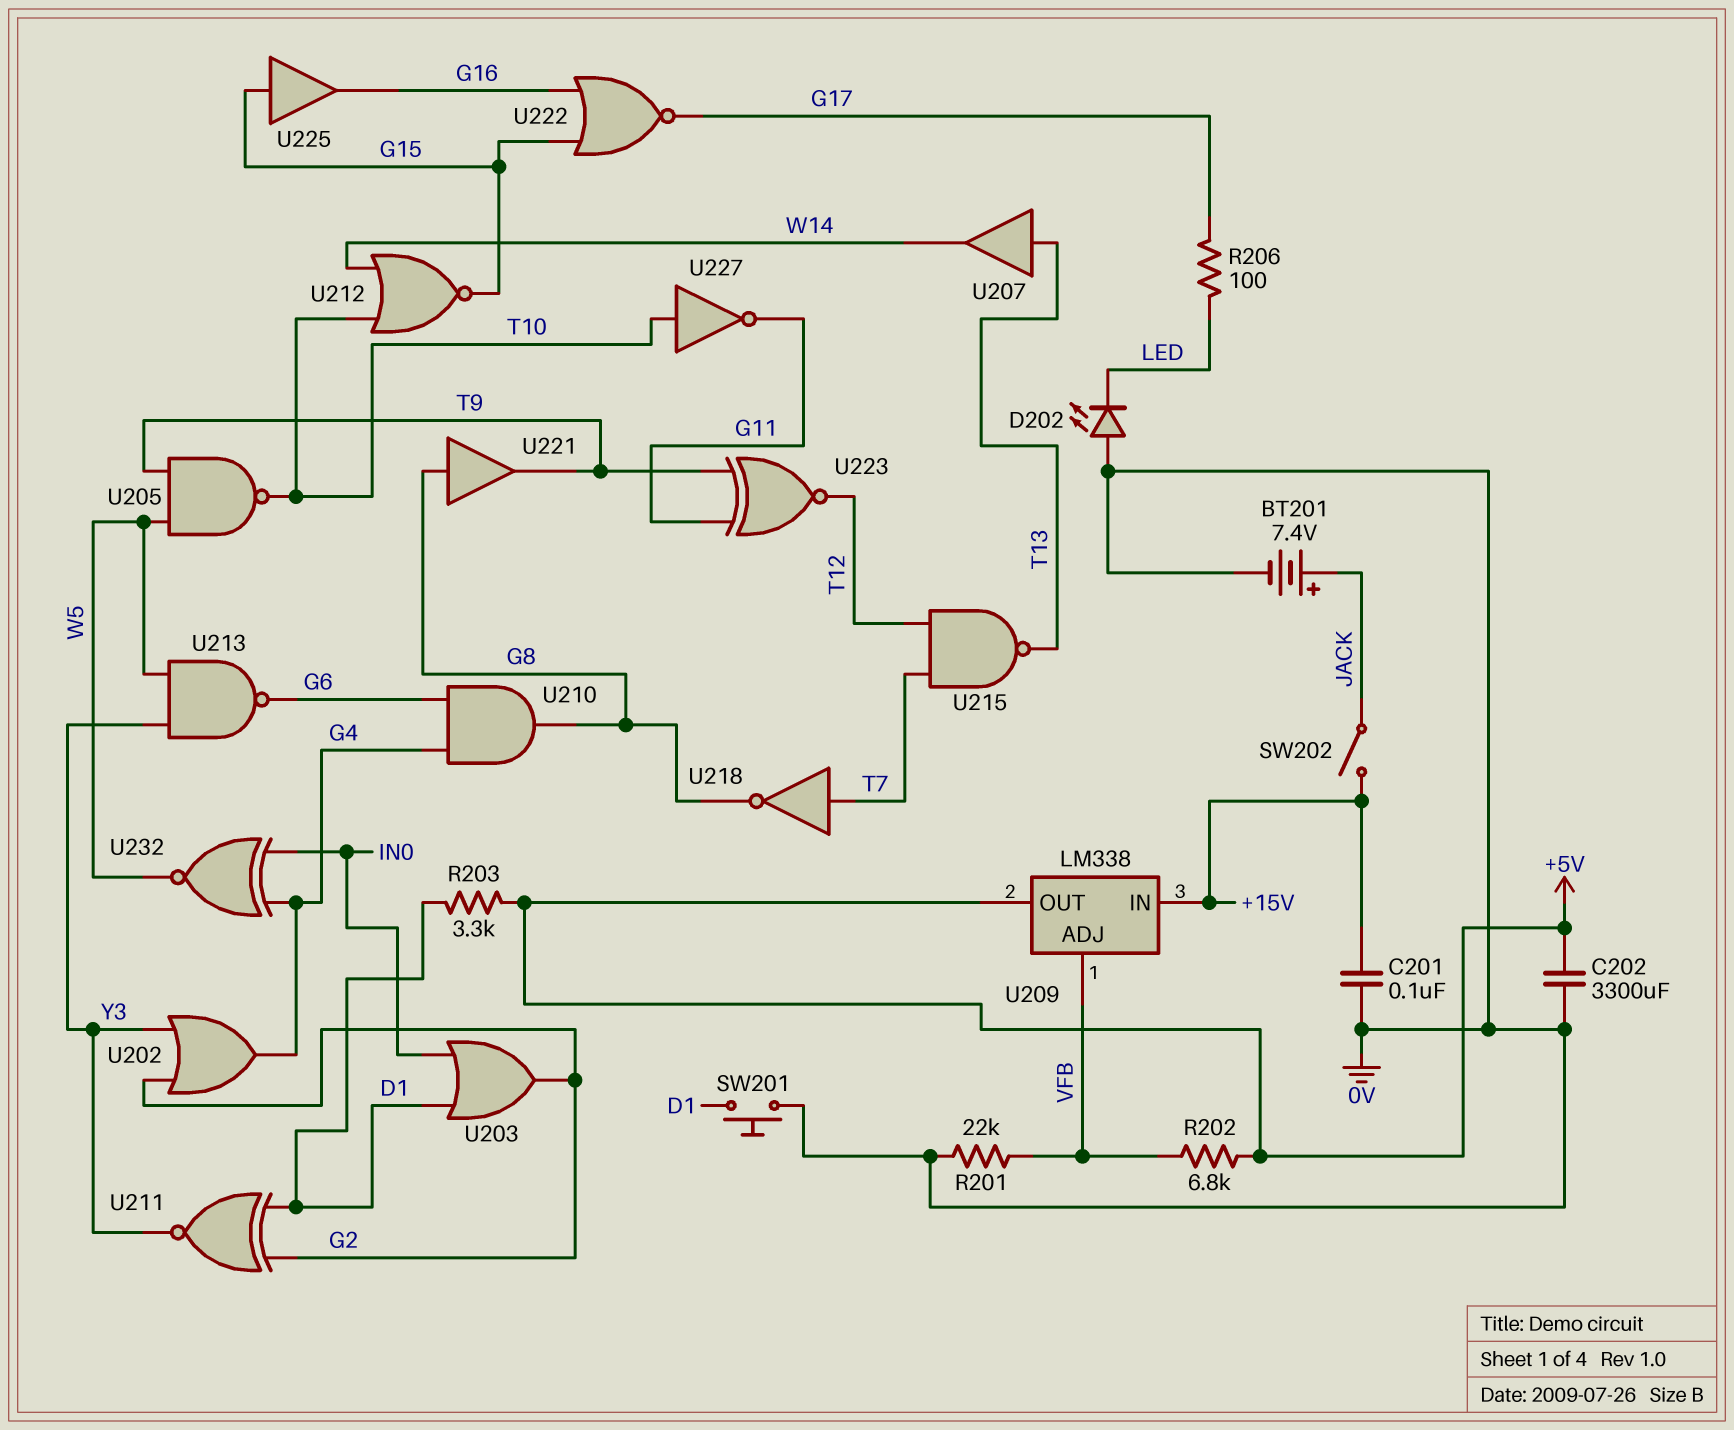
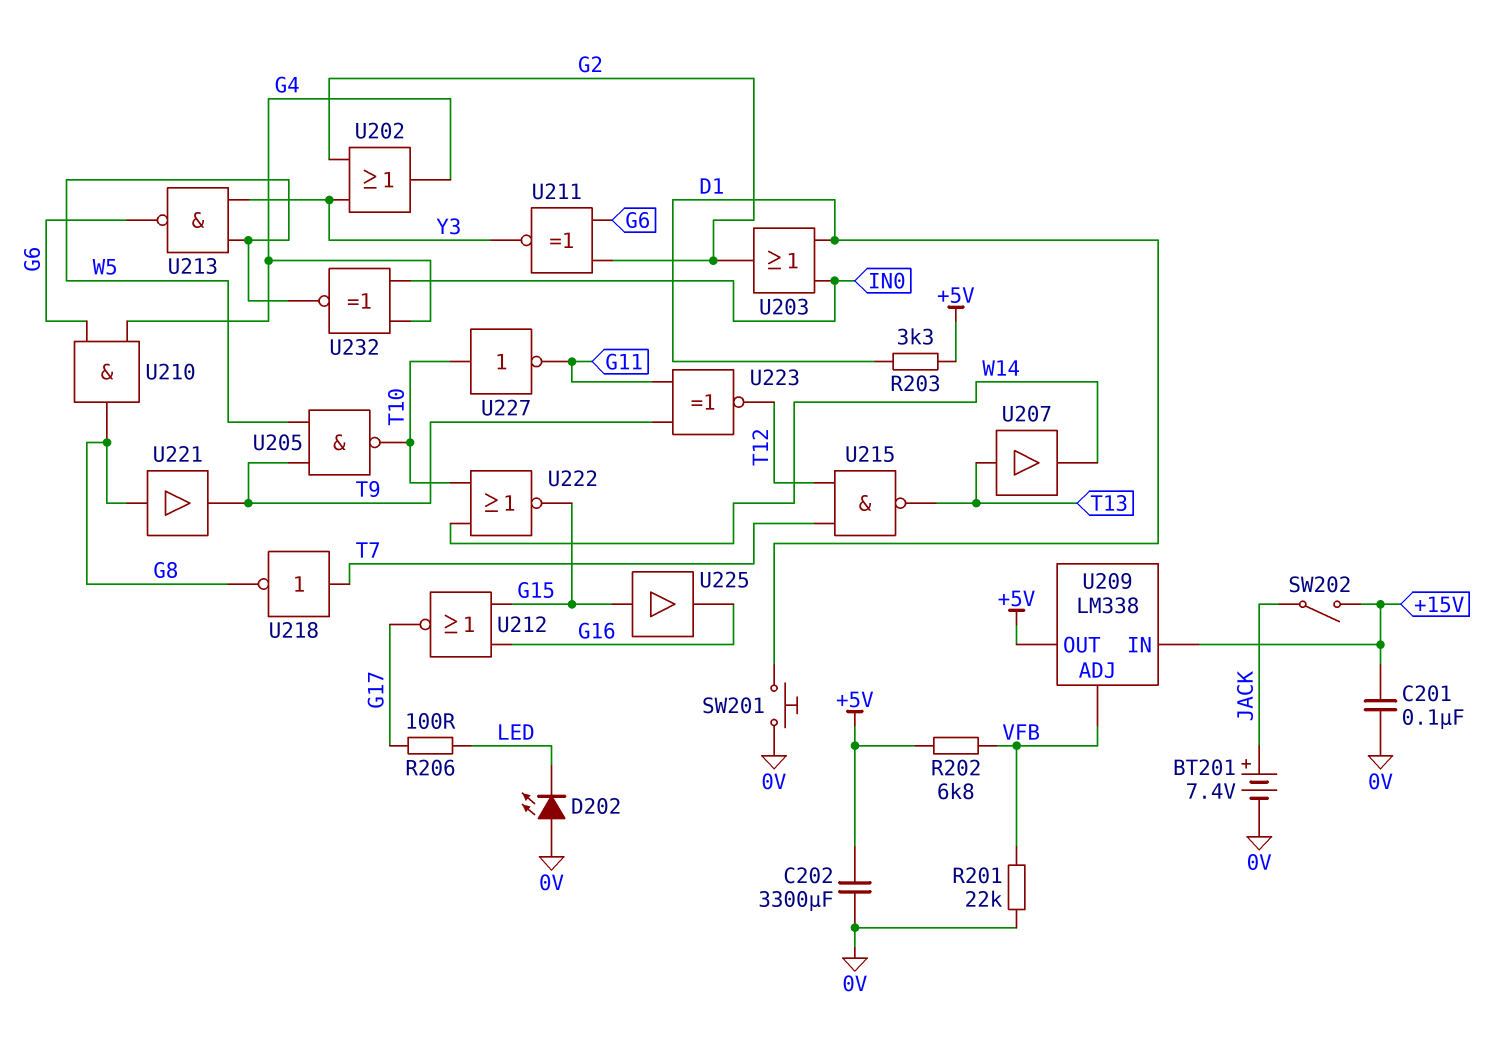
U211: XNOR (in D1, in G2, out Y3) -> XNOR (in G2, in G6, out Y3)
U212: NOR (in T10, in W14, out G15) -> NOR (in G15, in G16, out G17)
U222: NOR (in G15, in G16, out G17) -> NOR (in T10, in W14, out G15)

